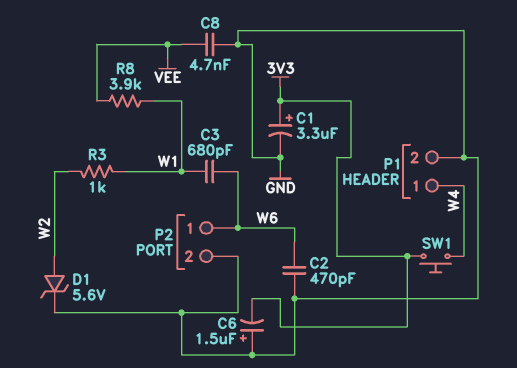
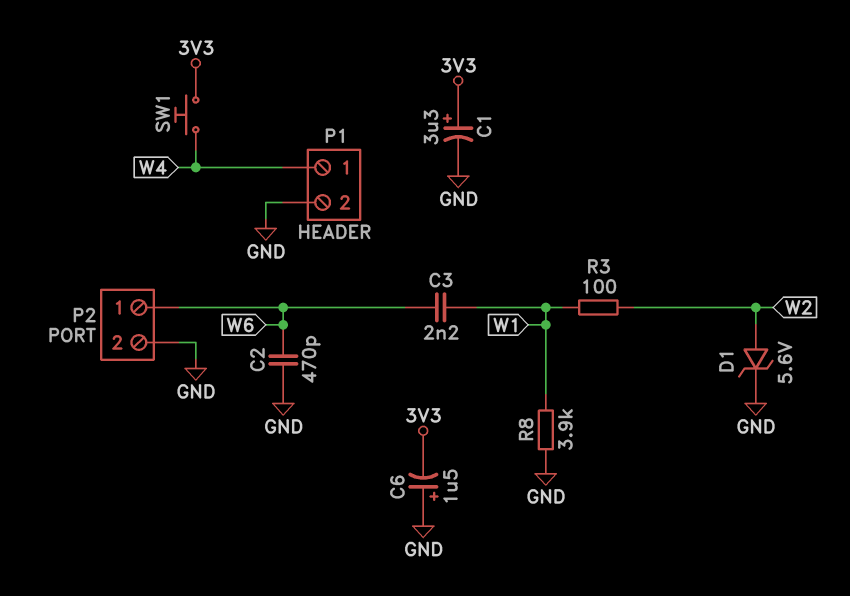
C3: 680pF (W1, W6) -> 2.2nF (W1, W6)
C8: 4.7nF (GND, VEE) -> none
R3: 1k (W1, W2) -> 100 (W1, W2)
R8: 3.9k (VEE, W1) -> 3.9k (GND, W1)

